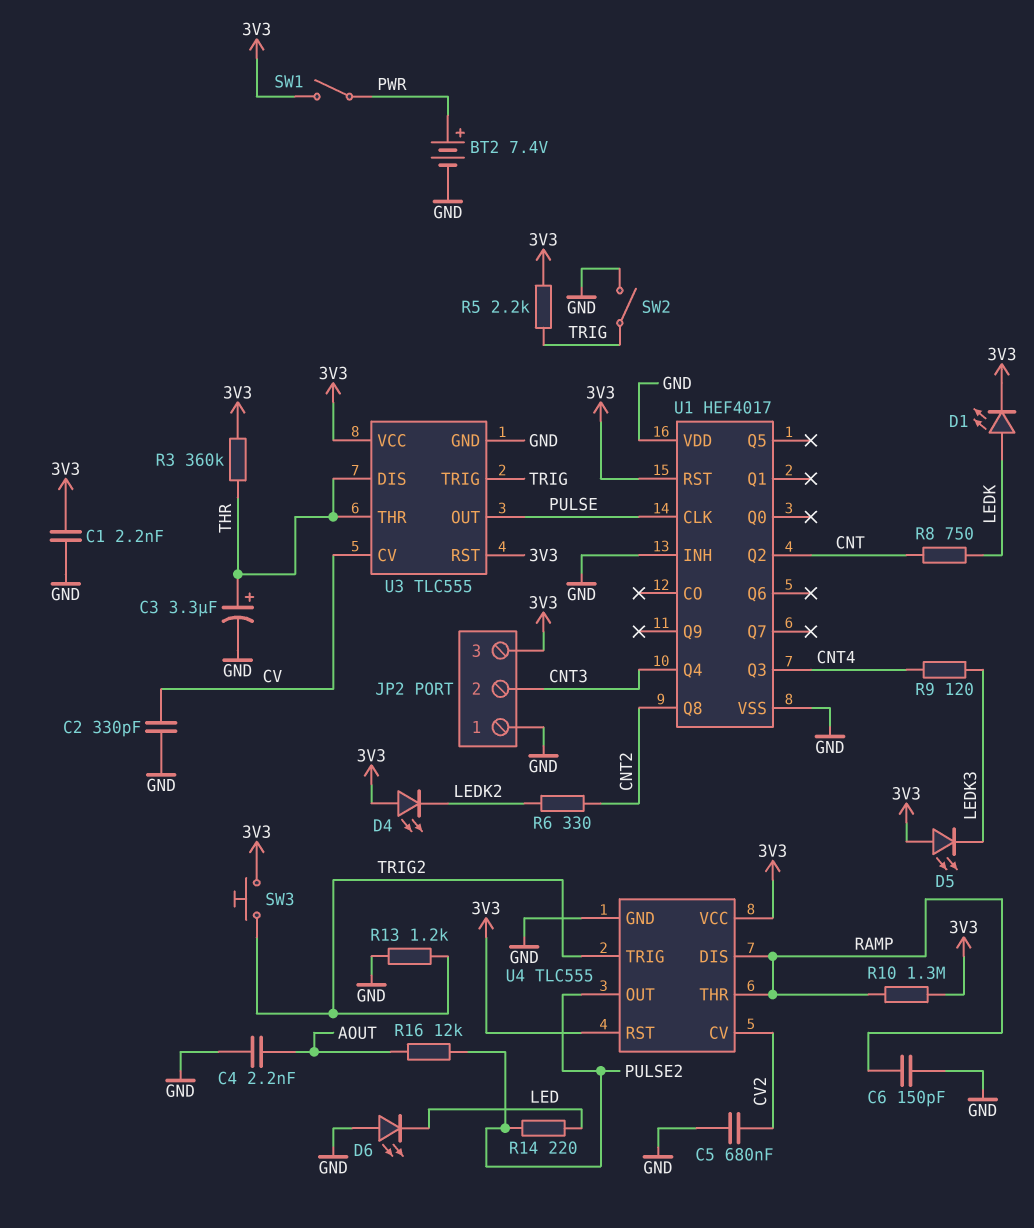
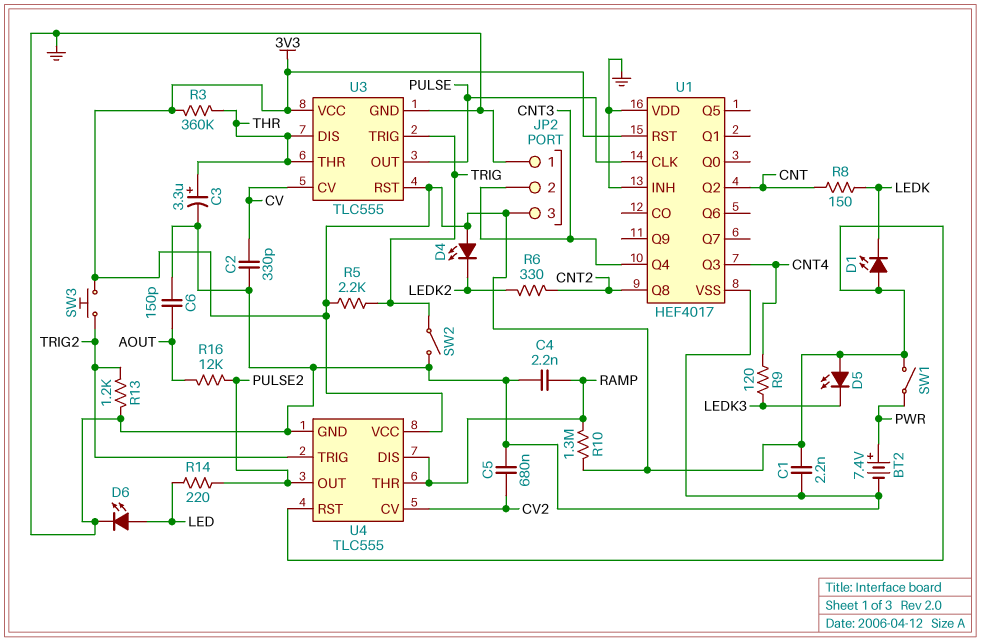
C4: 2.2nF (AOUT, GND) -> 2.2nF (GND, RAMP)
C6: 150pF (GND, RAMP) -> 150pF (AOUT, GND)
D1: LED (A LEDK, K 3V3) -> LED (A 3V3, K LEDK)
D6: LED (A GND, K LED) -> LED (A LED, K GND)
R8: 750 (CNT, LEDK) -> 150 (CNT, LEDK)

